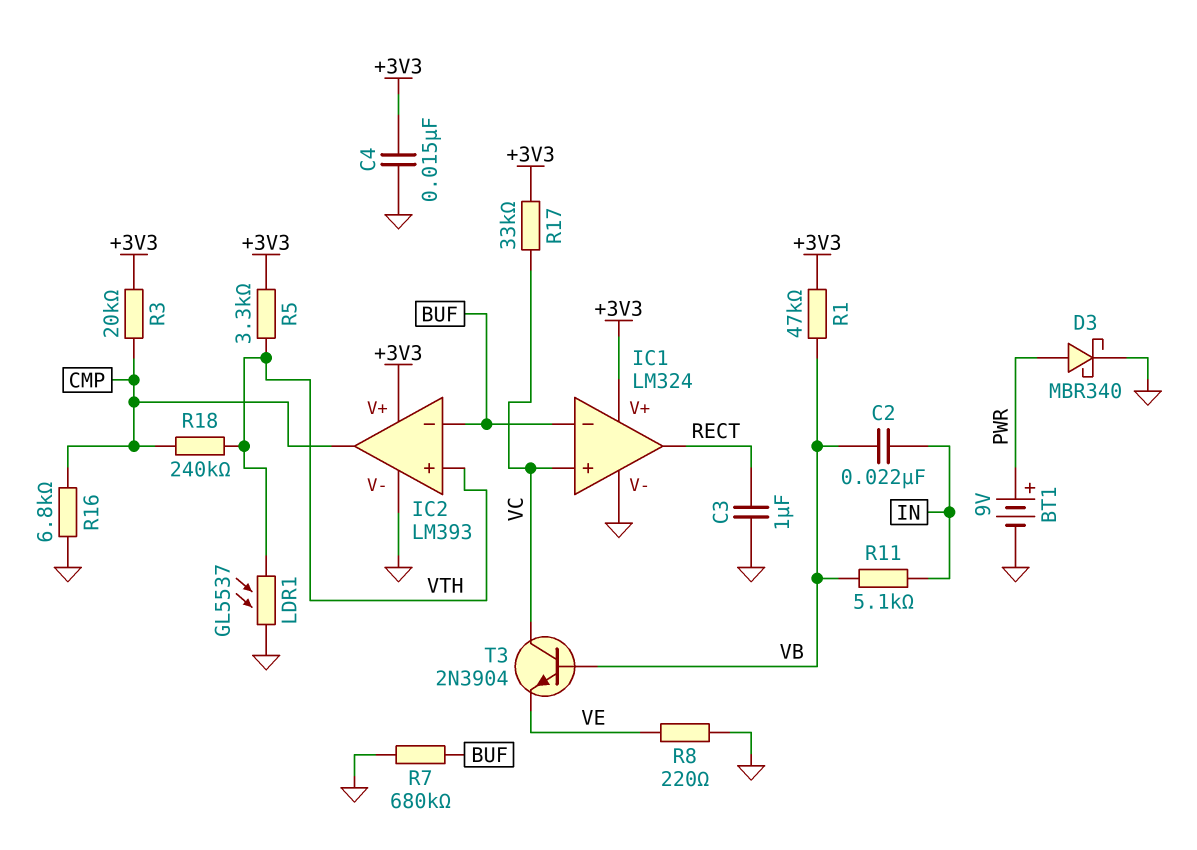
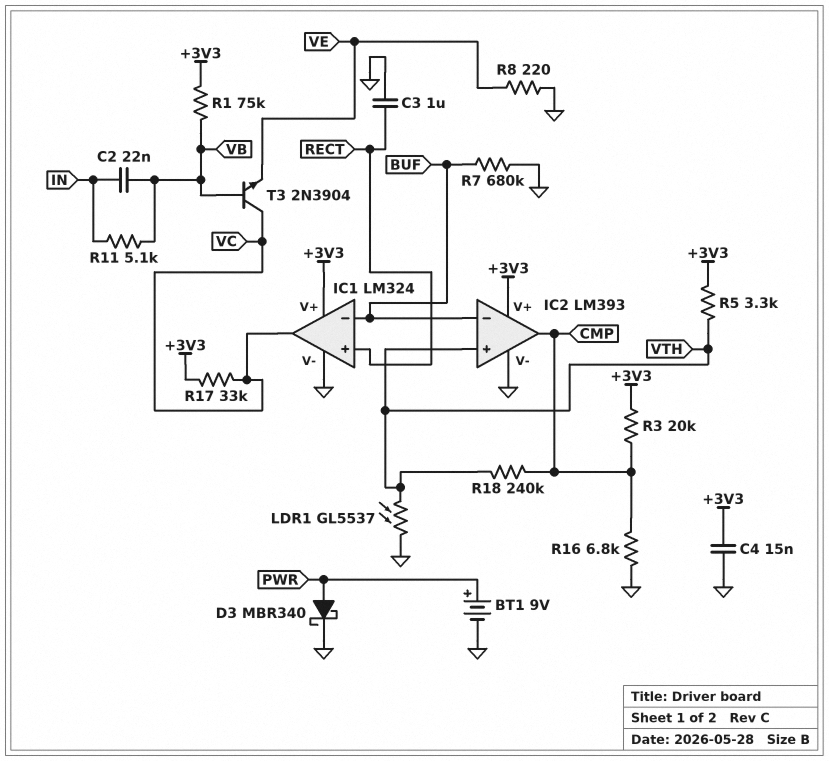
IC1 pin in+: VC -> RECT
IC1 pin out: RECT -> VC
R1: 47k (+3V3, VB) -> 75k (+3V3, VB)

